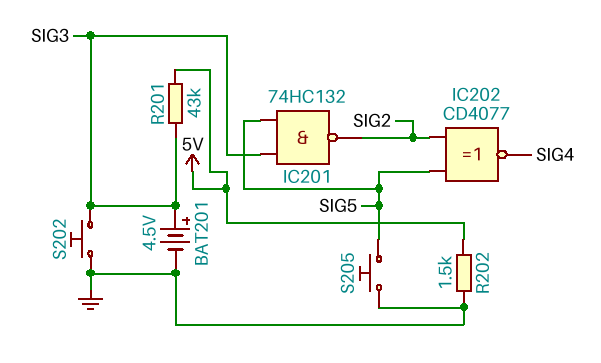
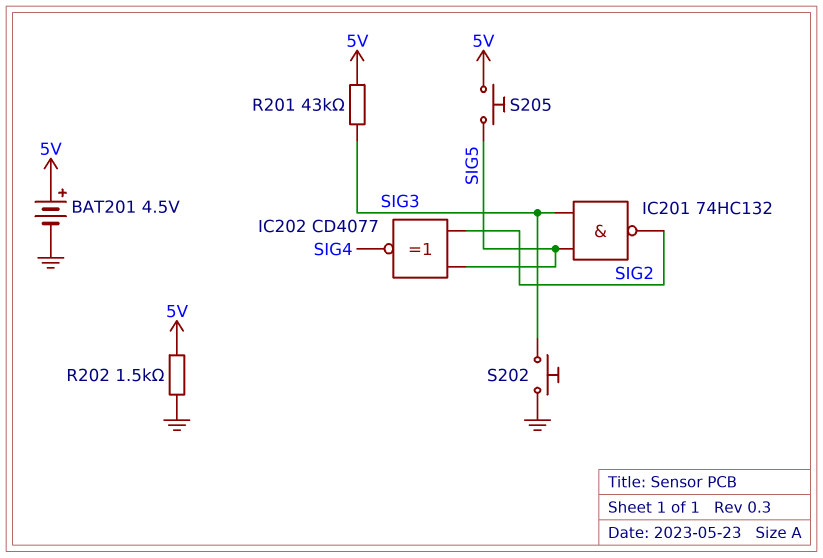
BAT201: 4.5V (plus SIG3, minus GND) -> 4.5V (plus 5V, minus GND)
S205: button (GND, SIG5) -> button (5V, SIG5)

